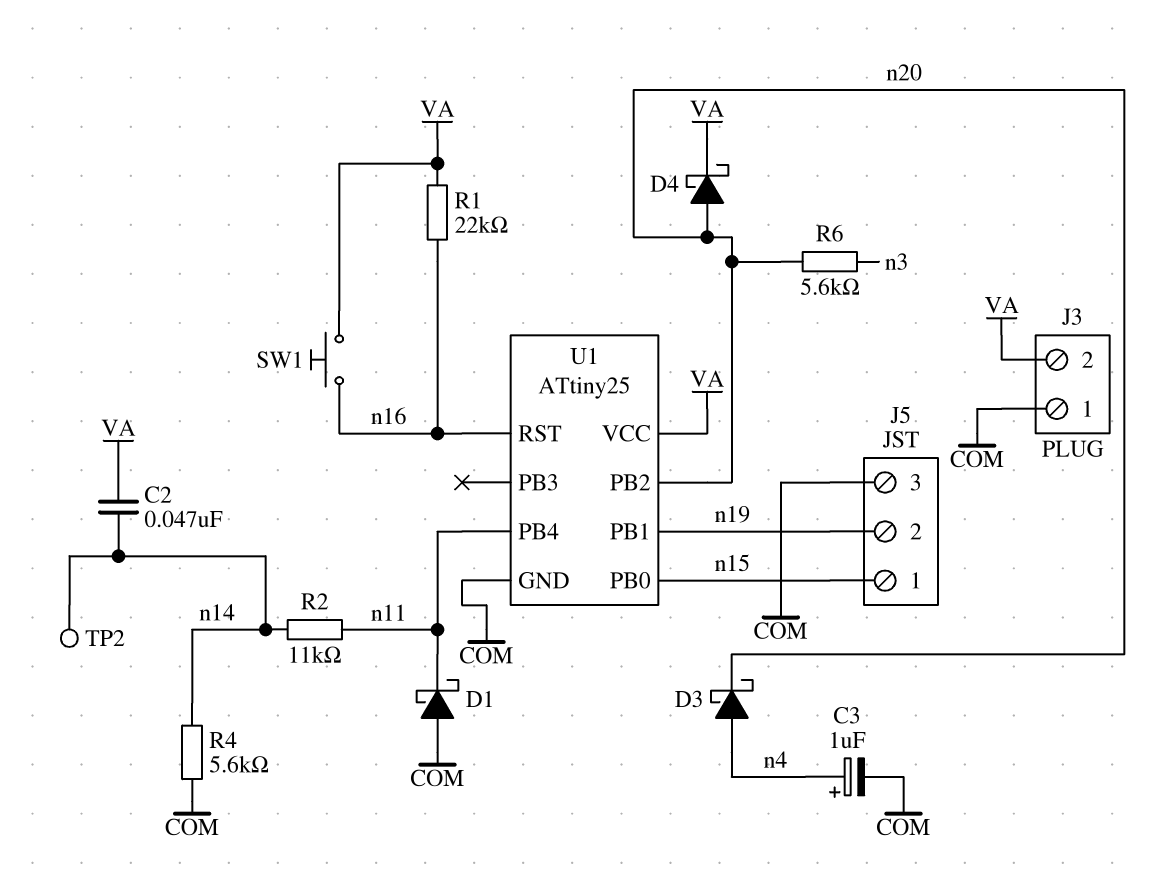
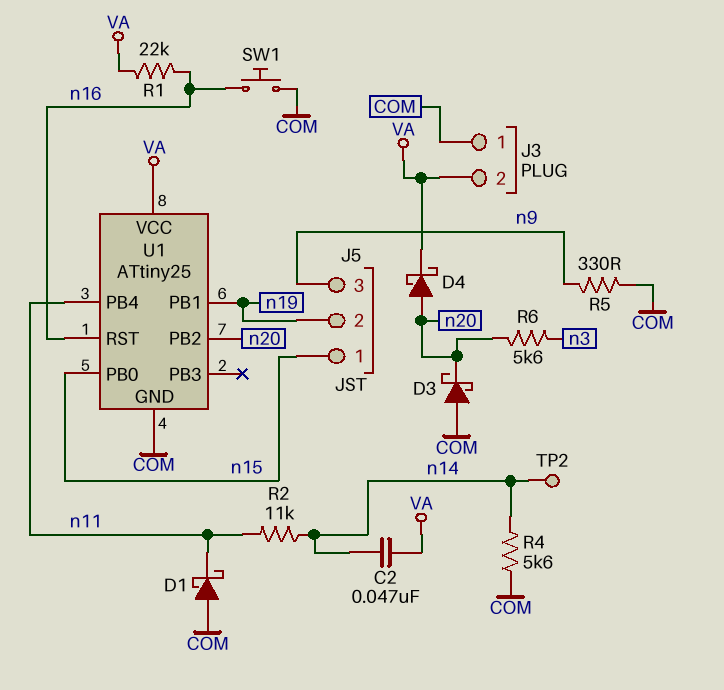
C3: 1uF (plus n4, minus COM) -> none
D3: schottky (A n4, K n20) -> schottky (A COM, K n20)
J5 pin 3: COM -> n9
R5: none -> 330 (COM, n9)
SW1: button (VA, n16) -> button (COM, n16)

